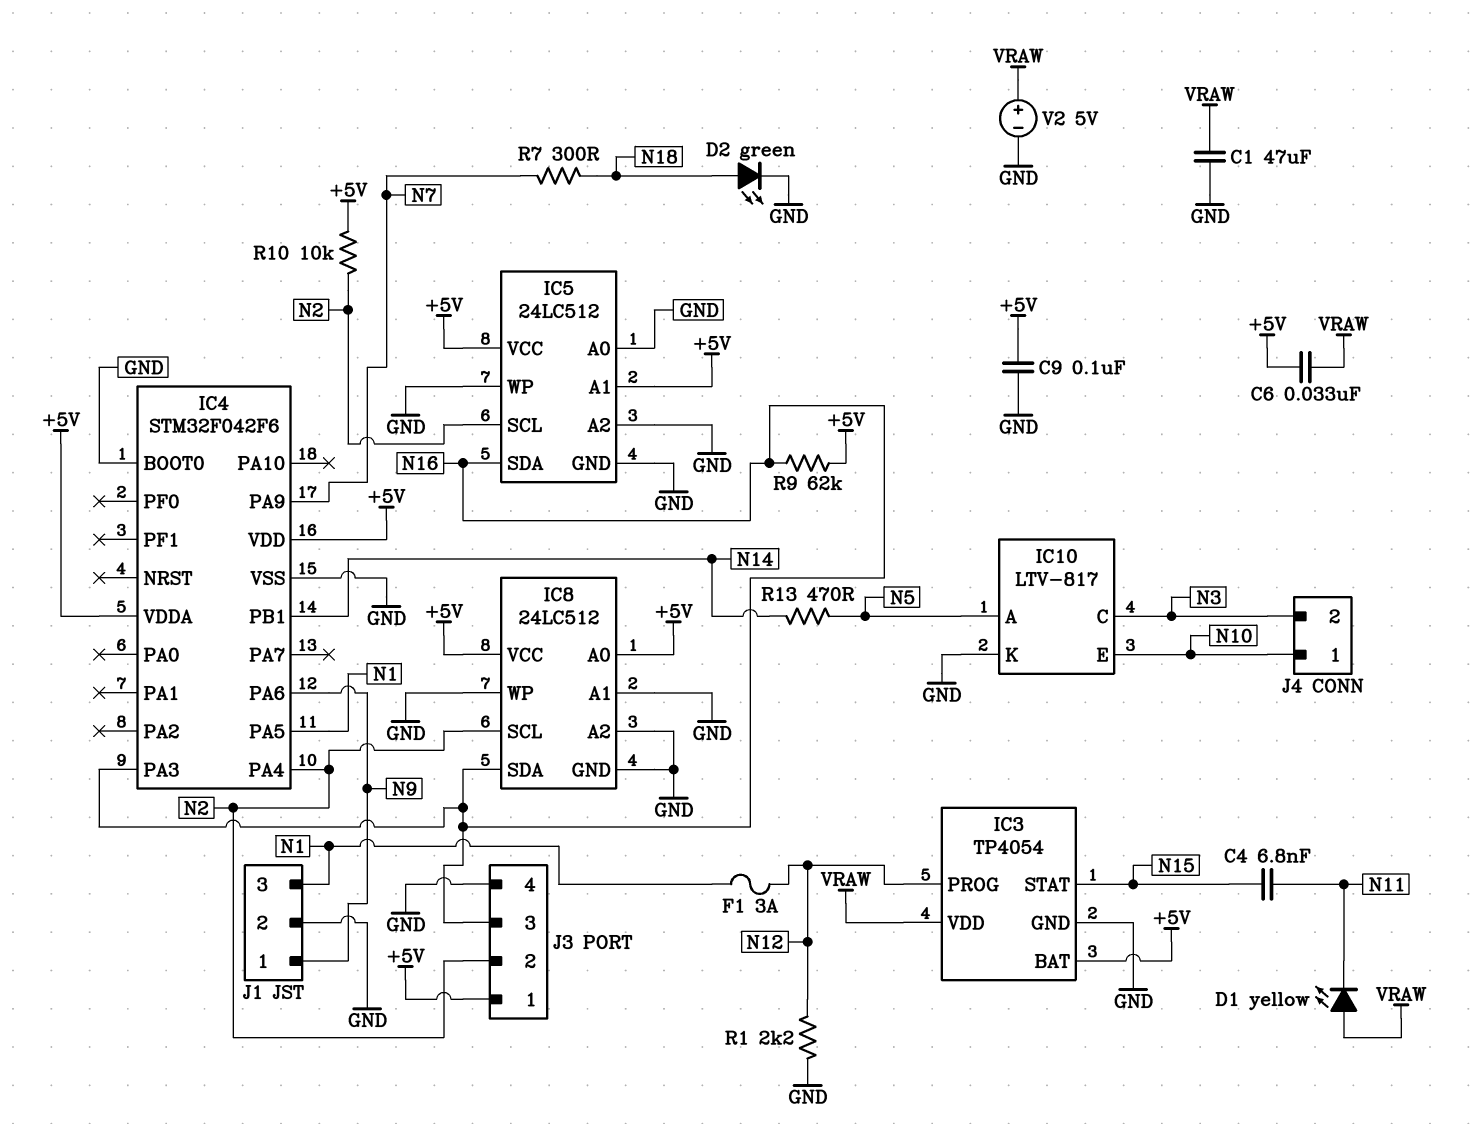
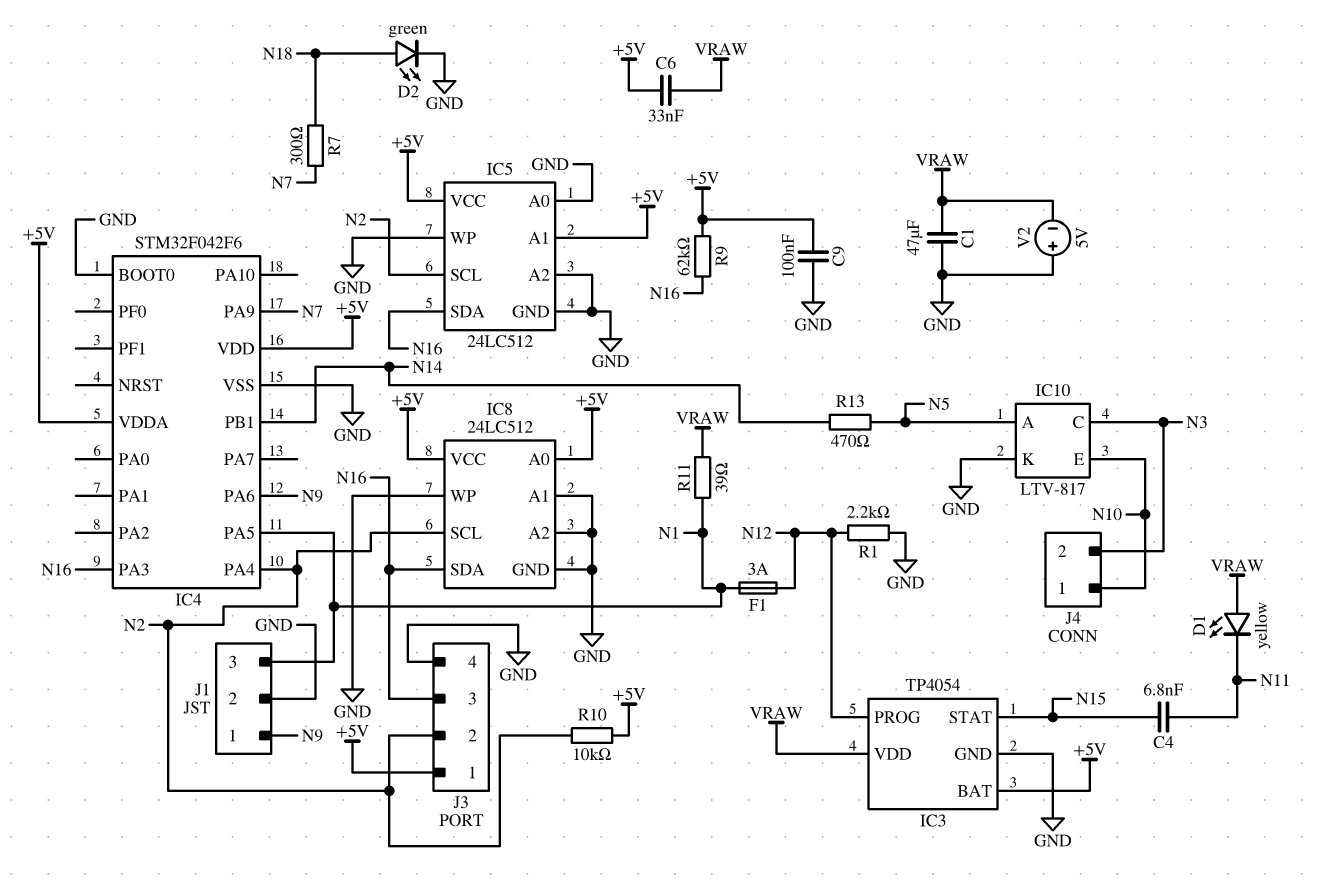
R11: none -> 39 (N1, VRAW)
V2: 5V (plus VRAW, minus GND) -> 5V (plus GND, minus VRAW)

